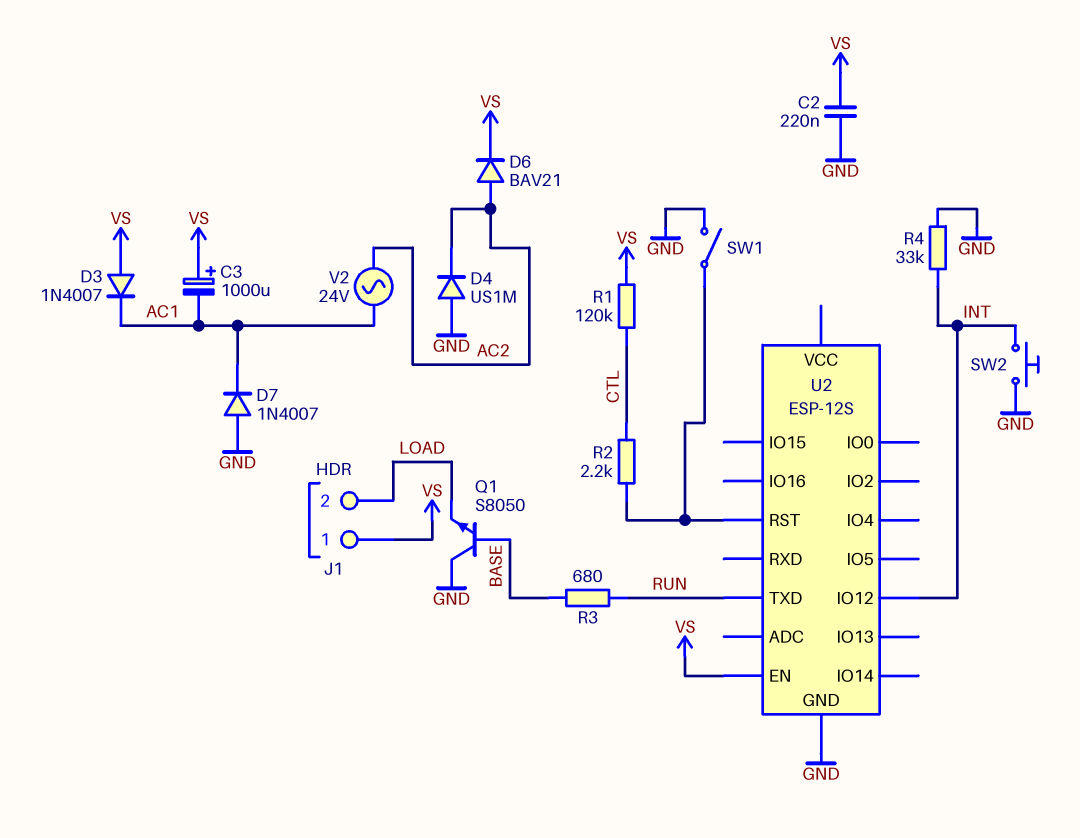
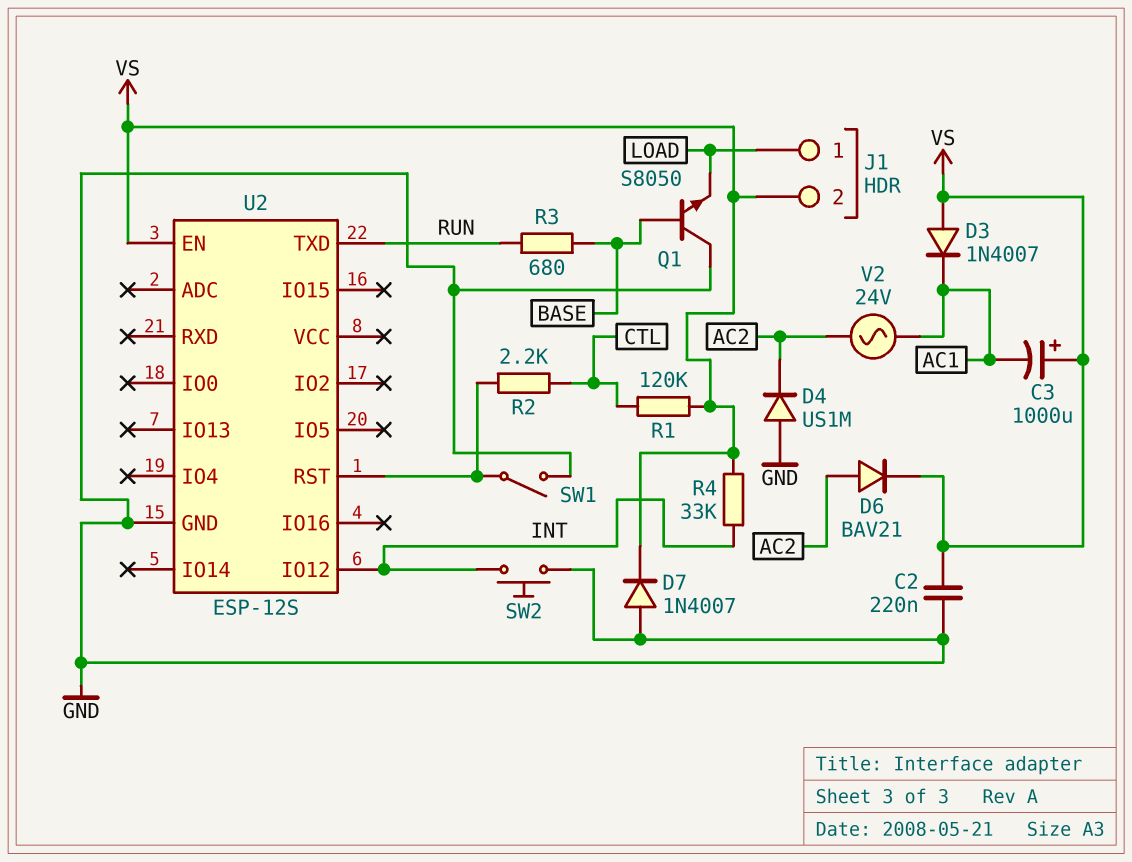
D7: diode 1N4007 (A GND, K AC1) -> diode 1N4007 (A GND, K VS)
J1 pin 1: VS -> LOAD
J1 pin 2: LOAD -> VS
R4: 33k (GND, INT) -> 33k (INT, VS)

